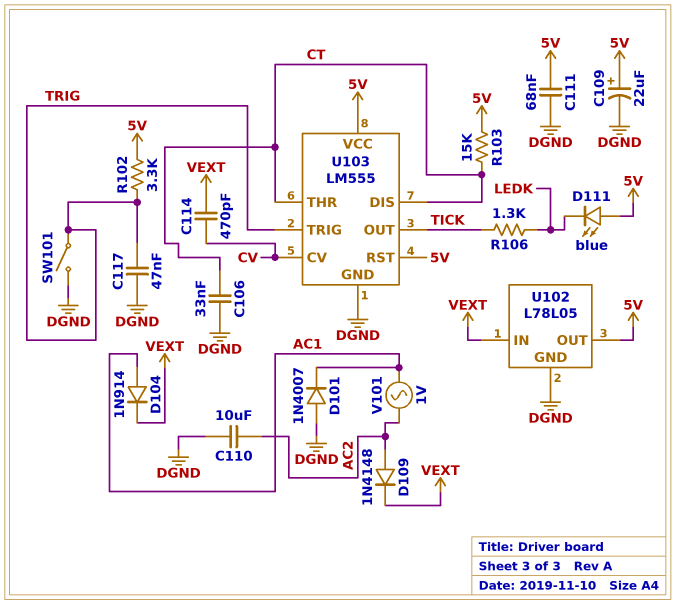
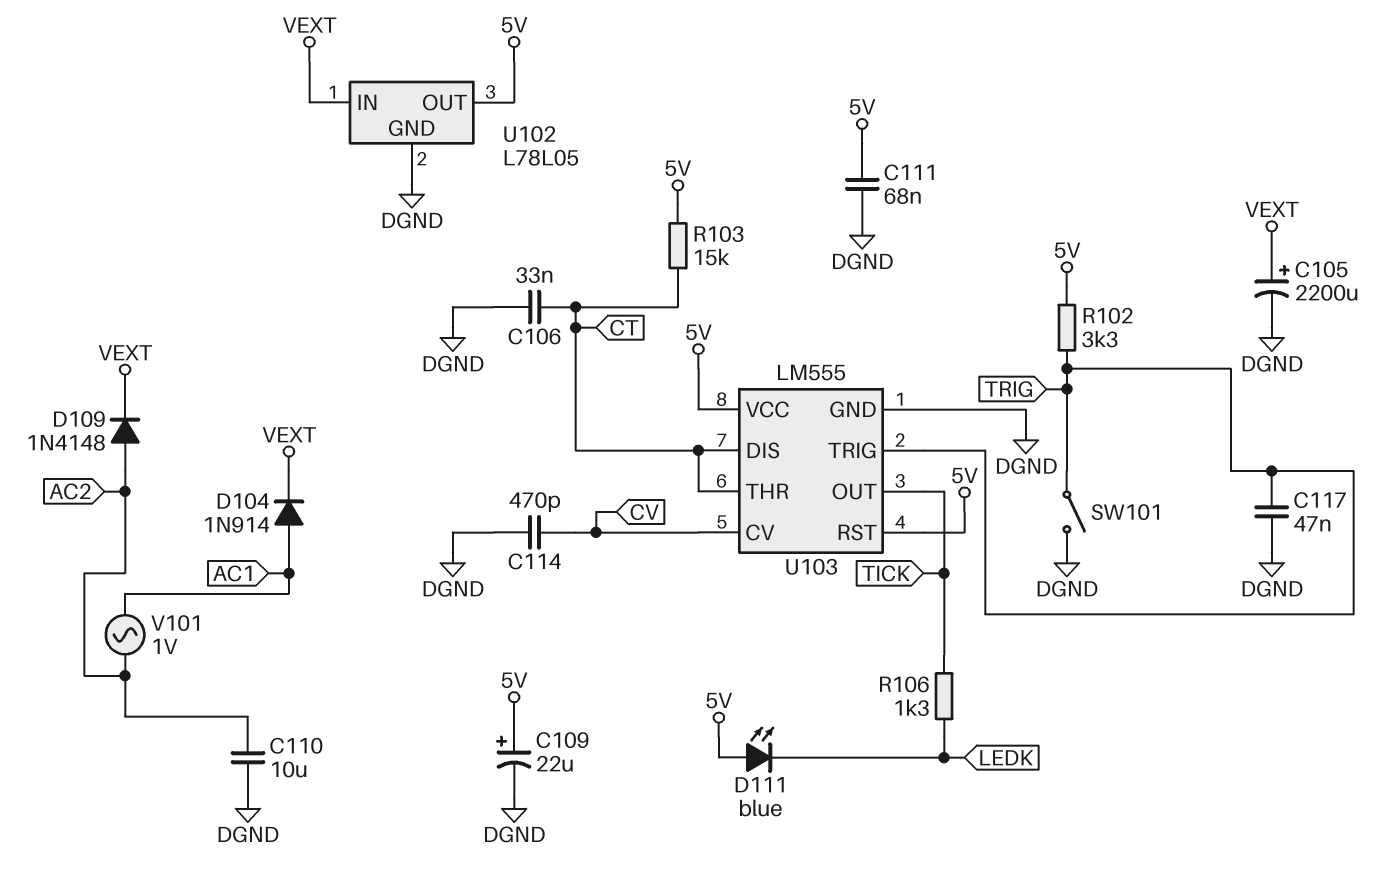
C105: none -> 2200uF (plus VEXT, minus DGND)
C114: 470pF (CV, VEXT) -> 470pF (CV, DGND)
D101: diode 1N4007 (A DGND, K AC1) -> none

